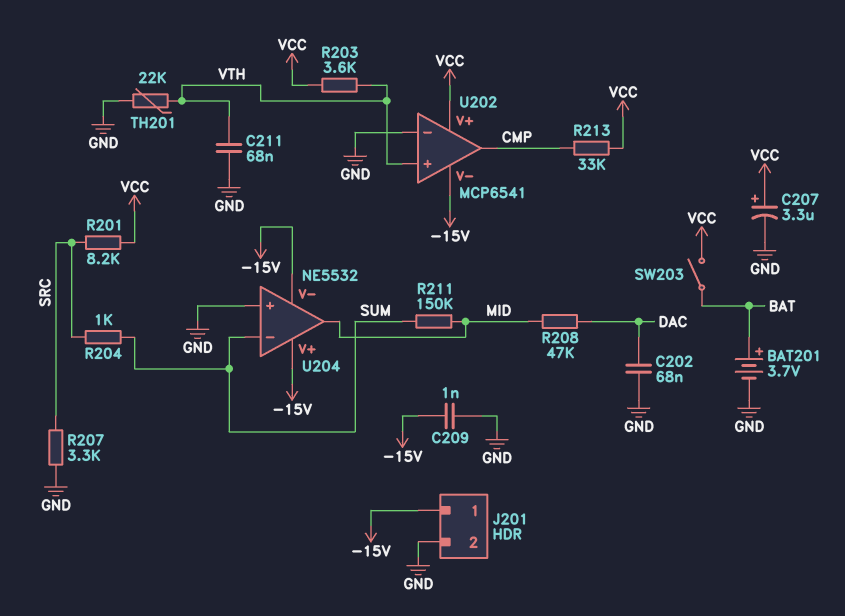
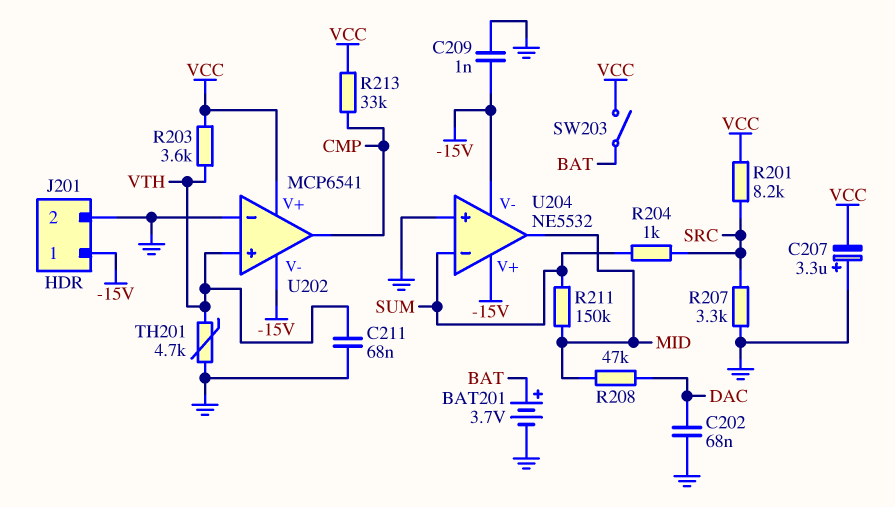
C207: 3.3uF (plus VCC, minus GND) -> 3.3uF (plus GND, minus VCC)
TH201: 22k (GND, VTH) -> 4.7k (GND, VTH)

